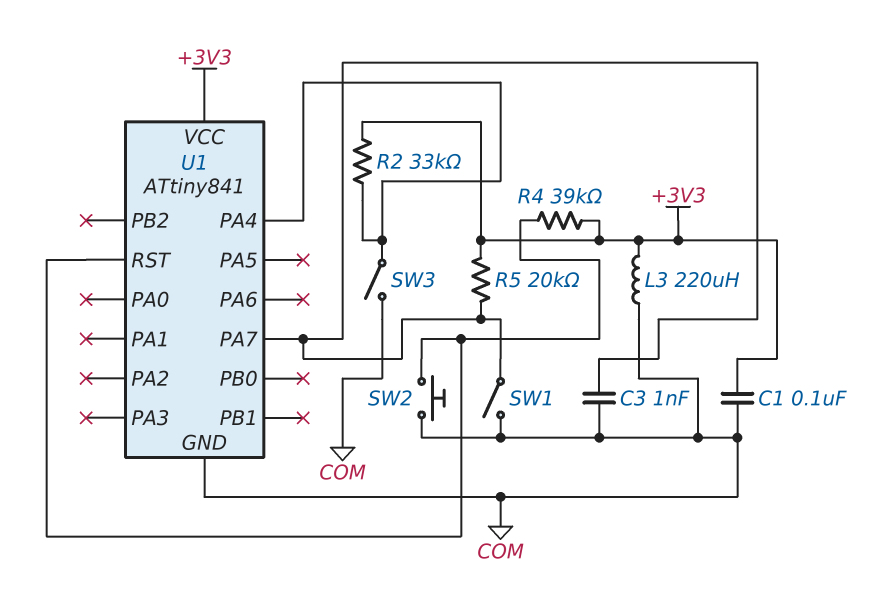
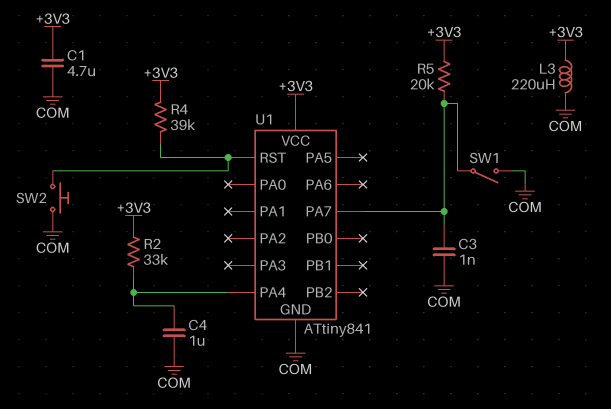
C1: 100nF (+3V3, COM) -> 4.7uF (+3V3, COM)
C4: none -> 1uF (COM, U1/PA4)
SW3: switch (COM, U1/PA4) -> none

